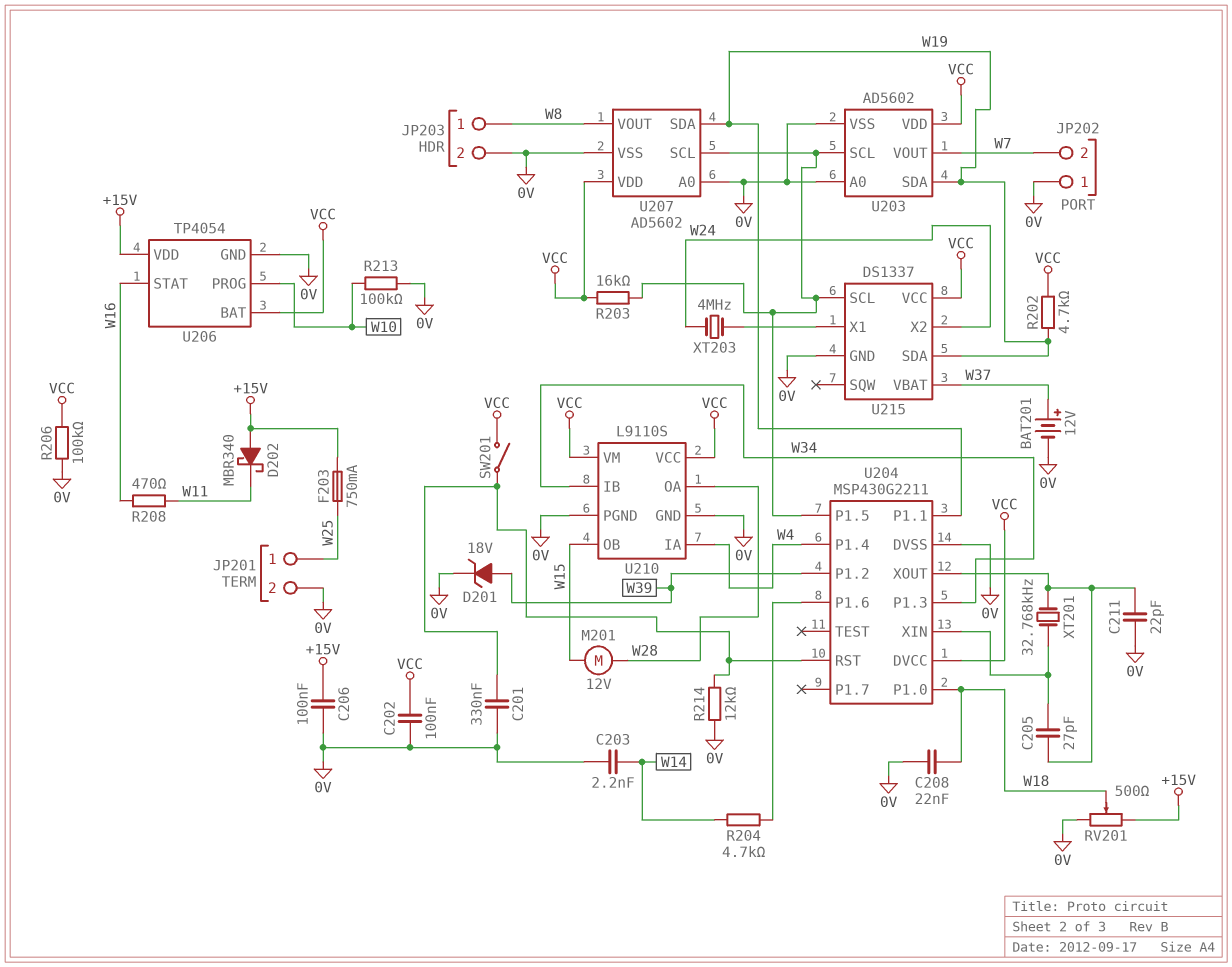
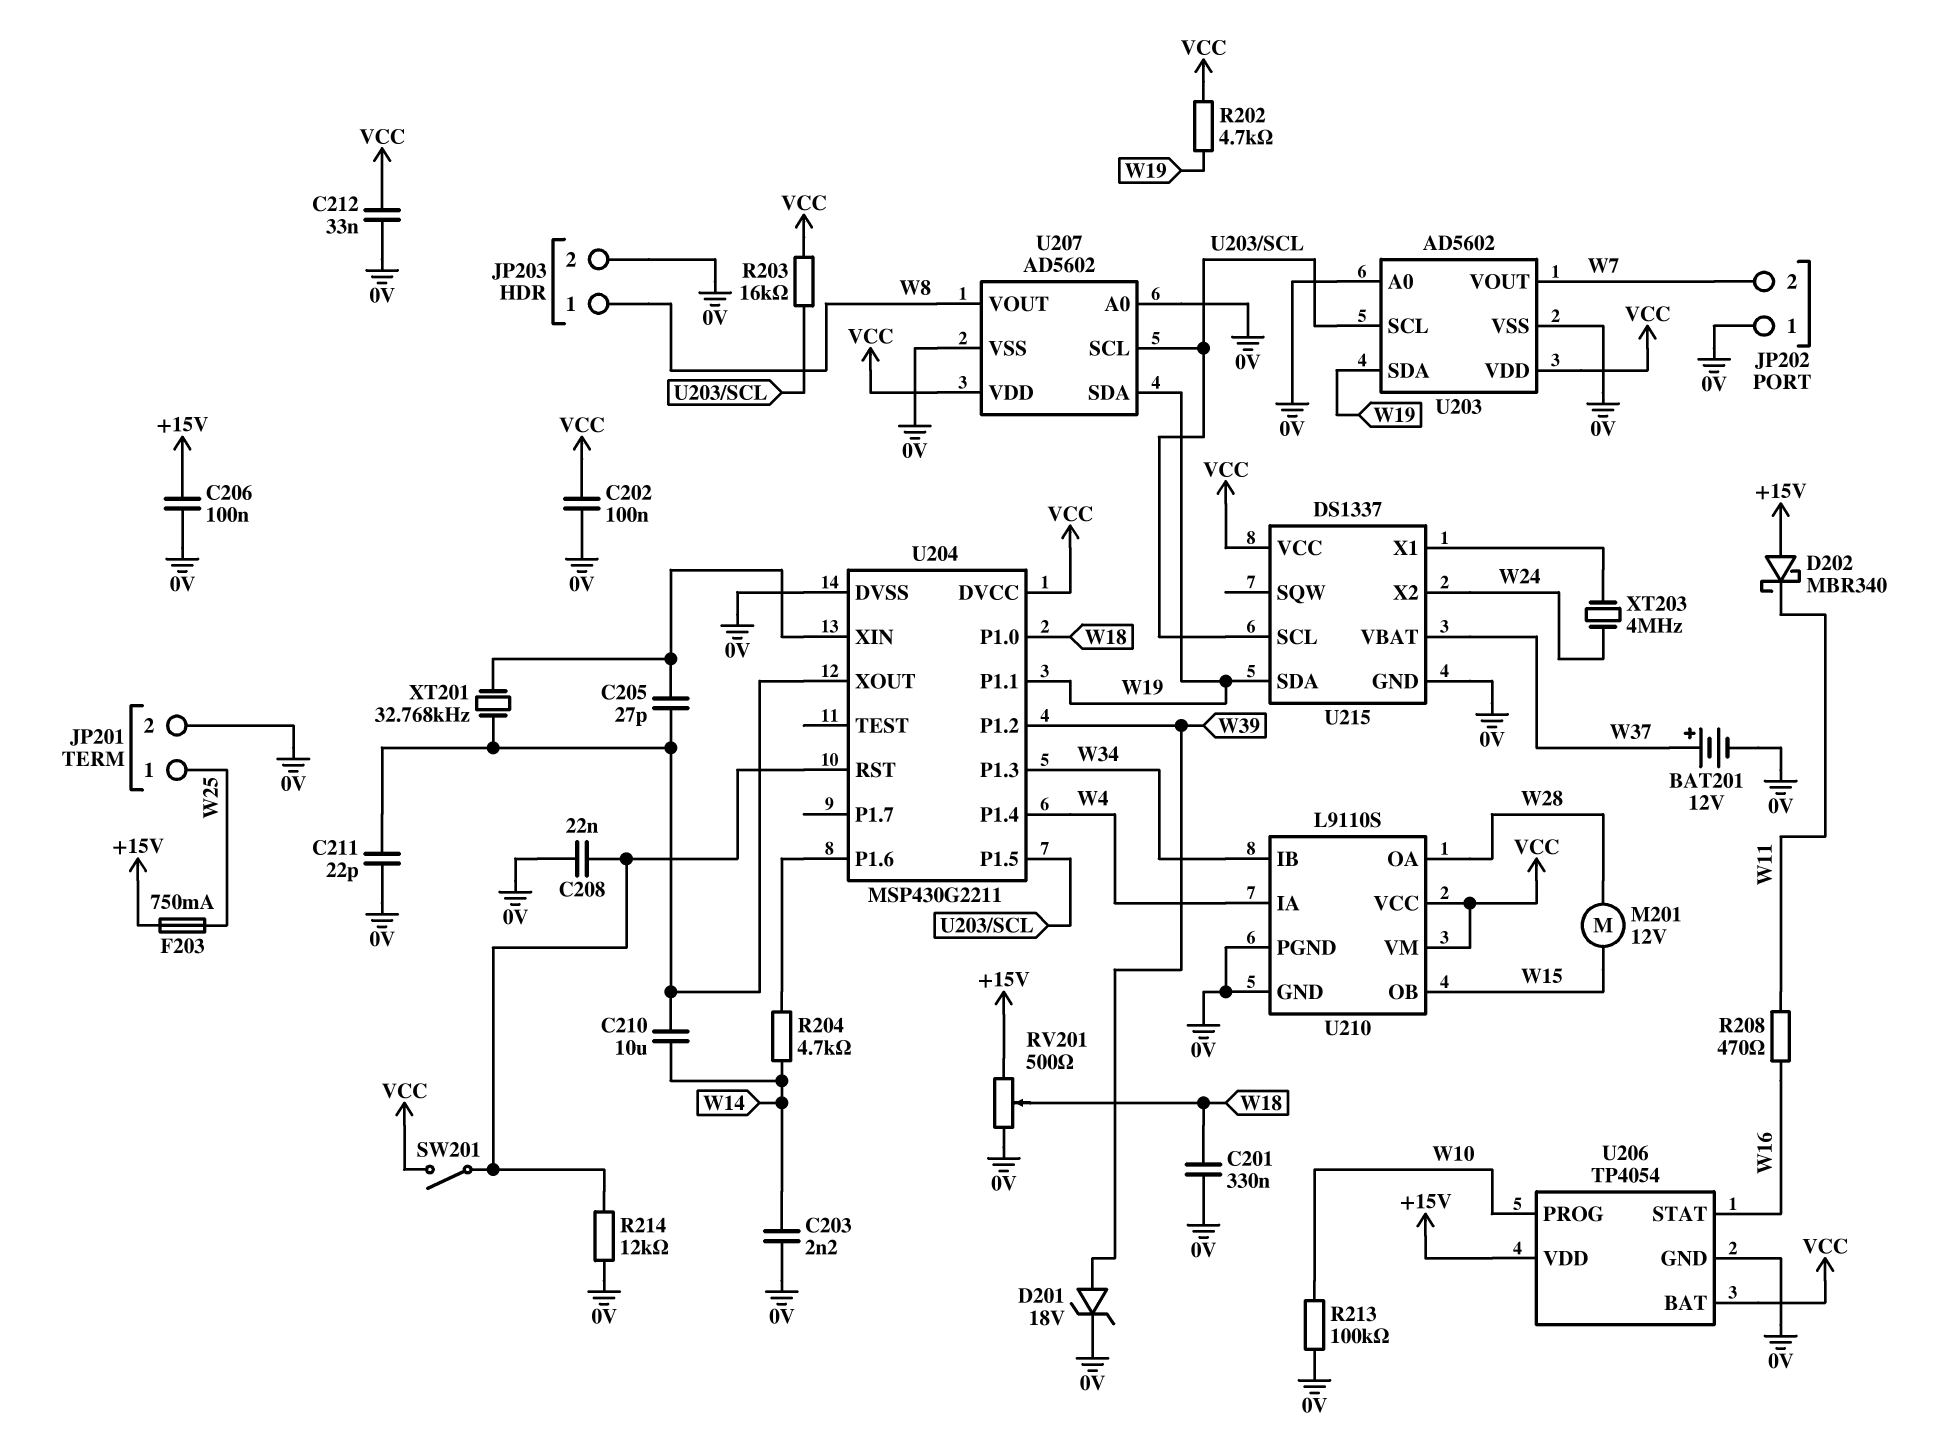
C201: 330nF (0V, U204/RST) -> 330nF (0V, W18)
C208: 22nF (0V, W18) -> 22nF (0V, U204/RST)
C210: none -> 10uF (U204/XOUT, W14)
C212: none -> 33nF (0V, VCC)
R206: 100k (0V, VCC) -> none

